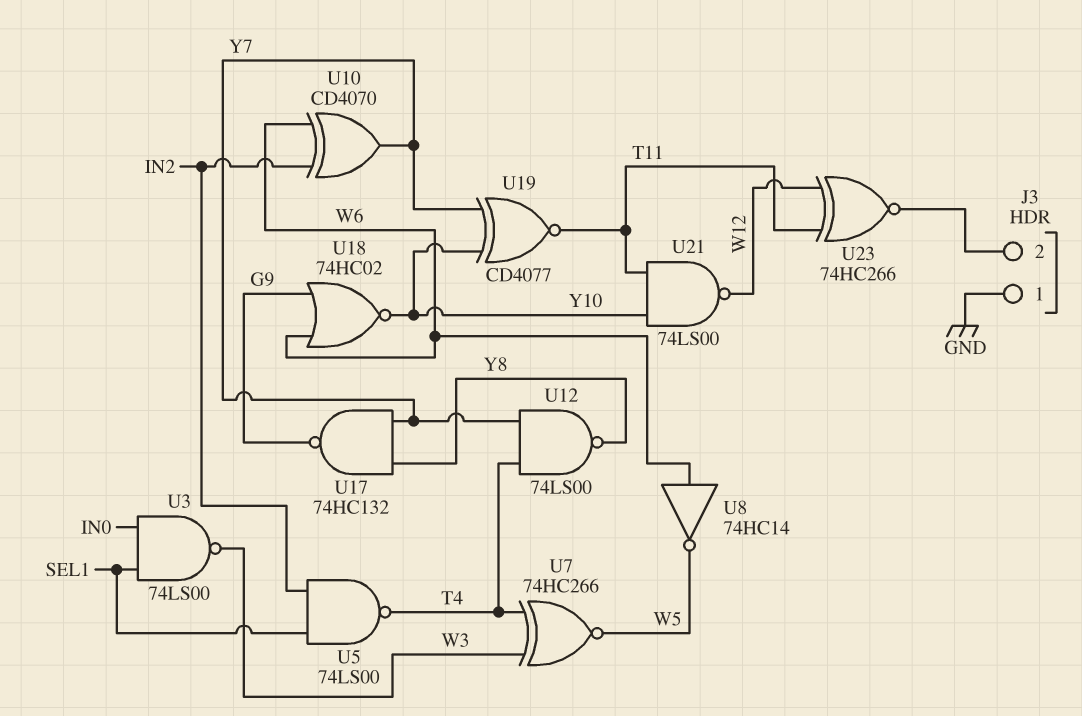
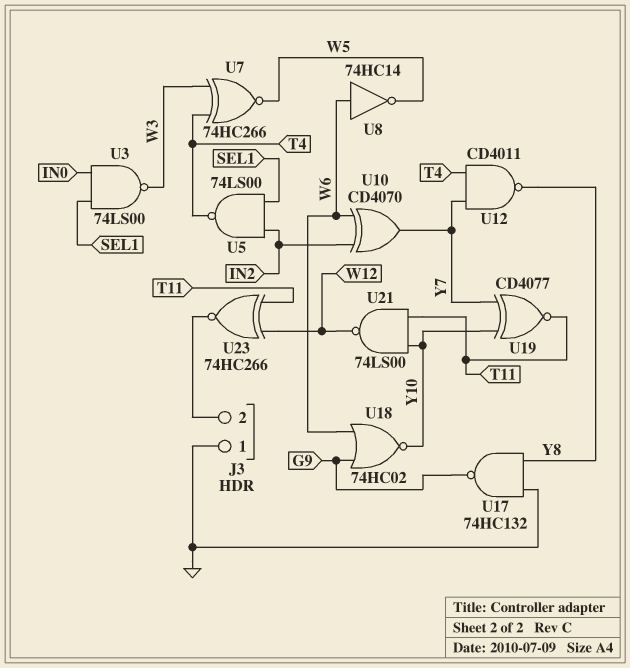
U12: NAND 74LS00 (in T4, in Y7, out Y8) -> NAND CD4011 (in T4, in Y7, out Y8)
U17: NAND 74HC132 (in Y7, in Y8, out G9) -> NAND 74HC132 (in GND, in Y8, out G9)

